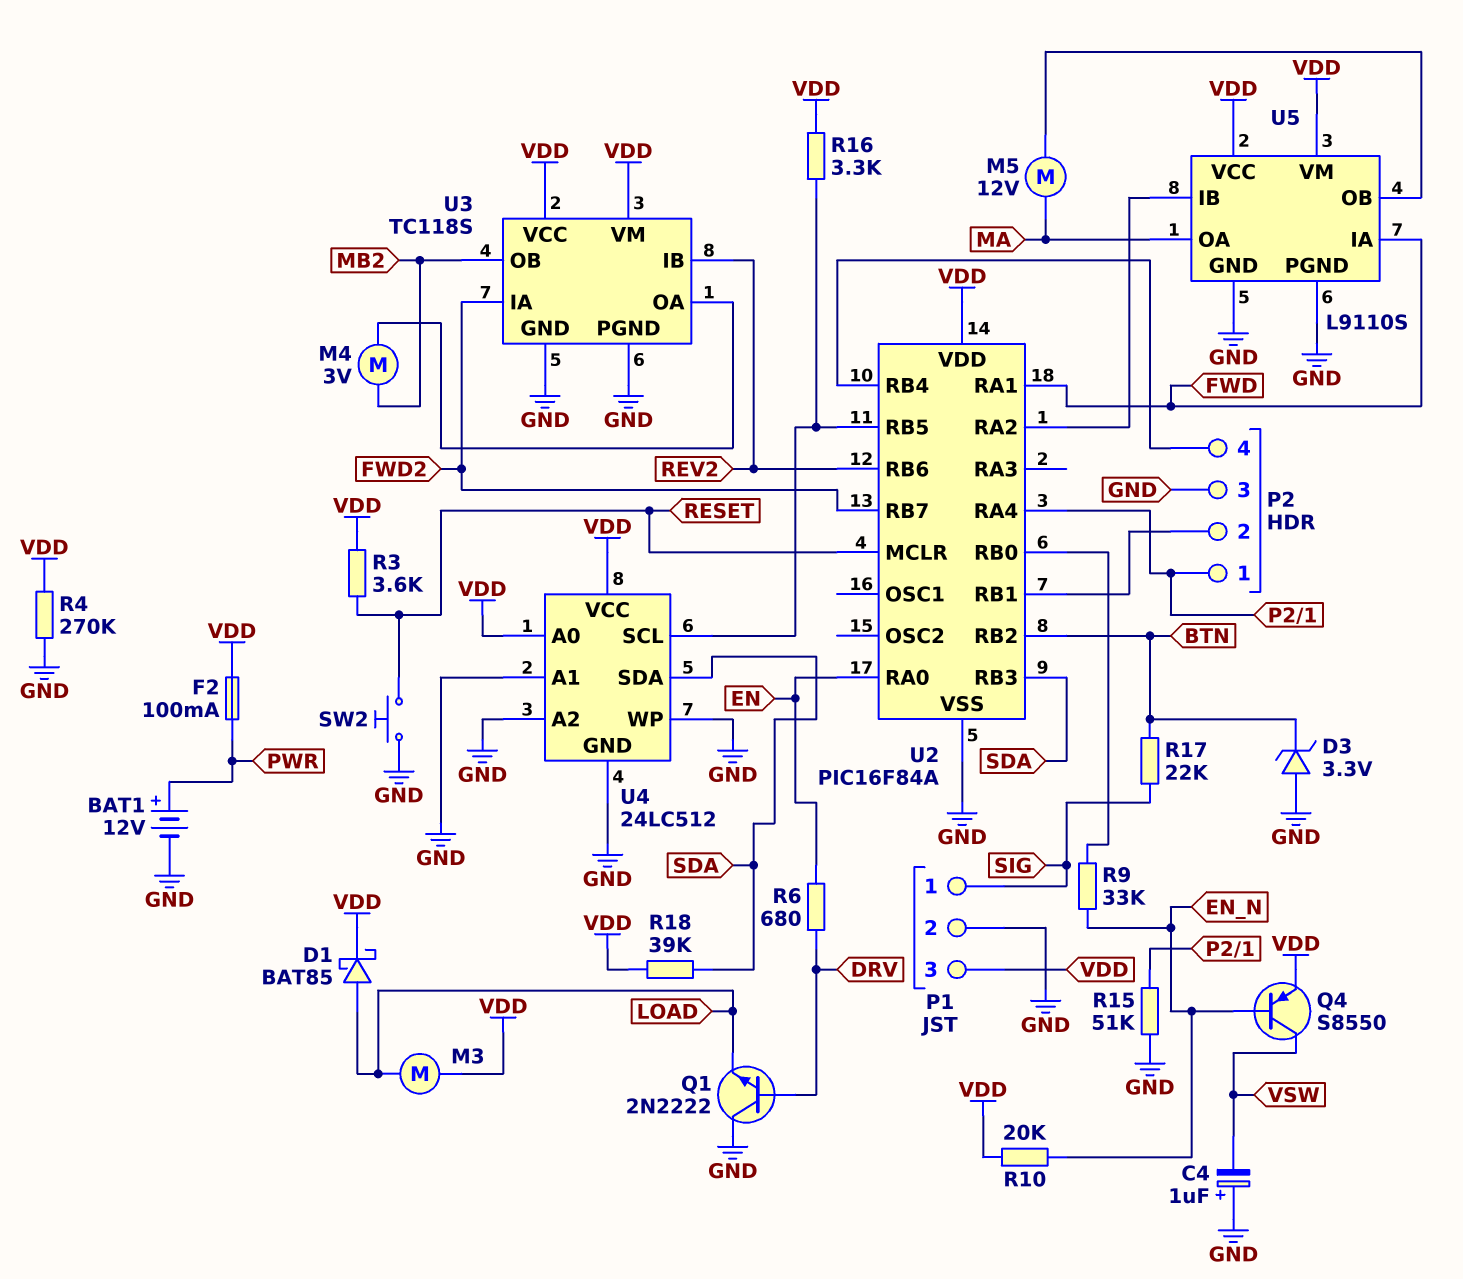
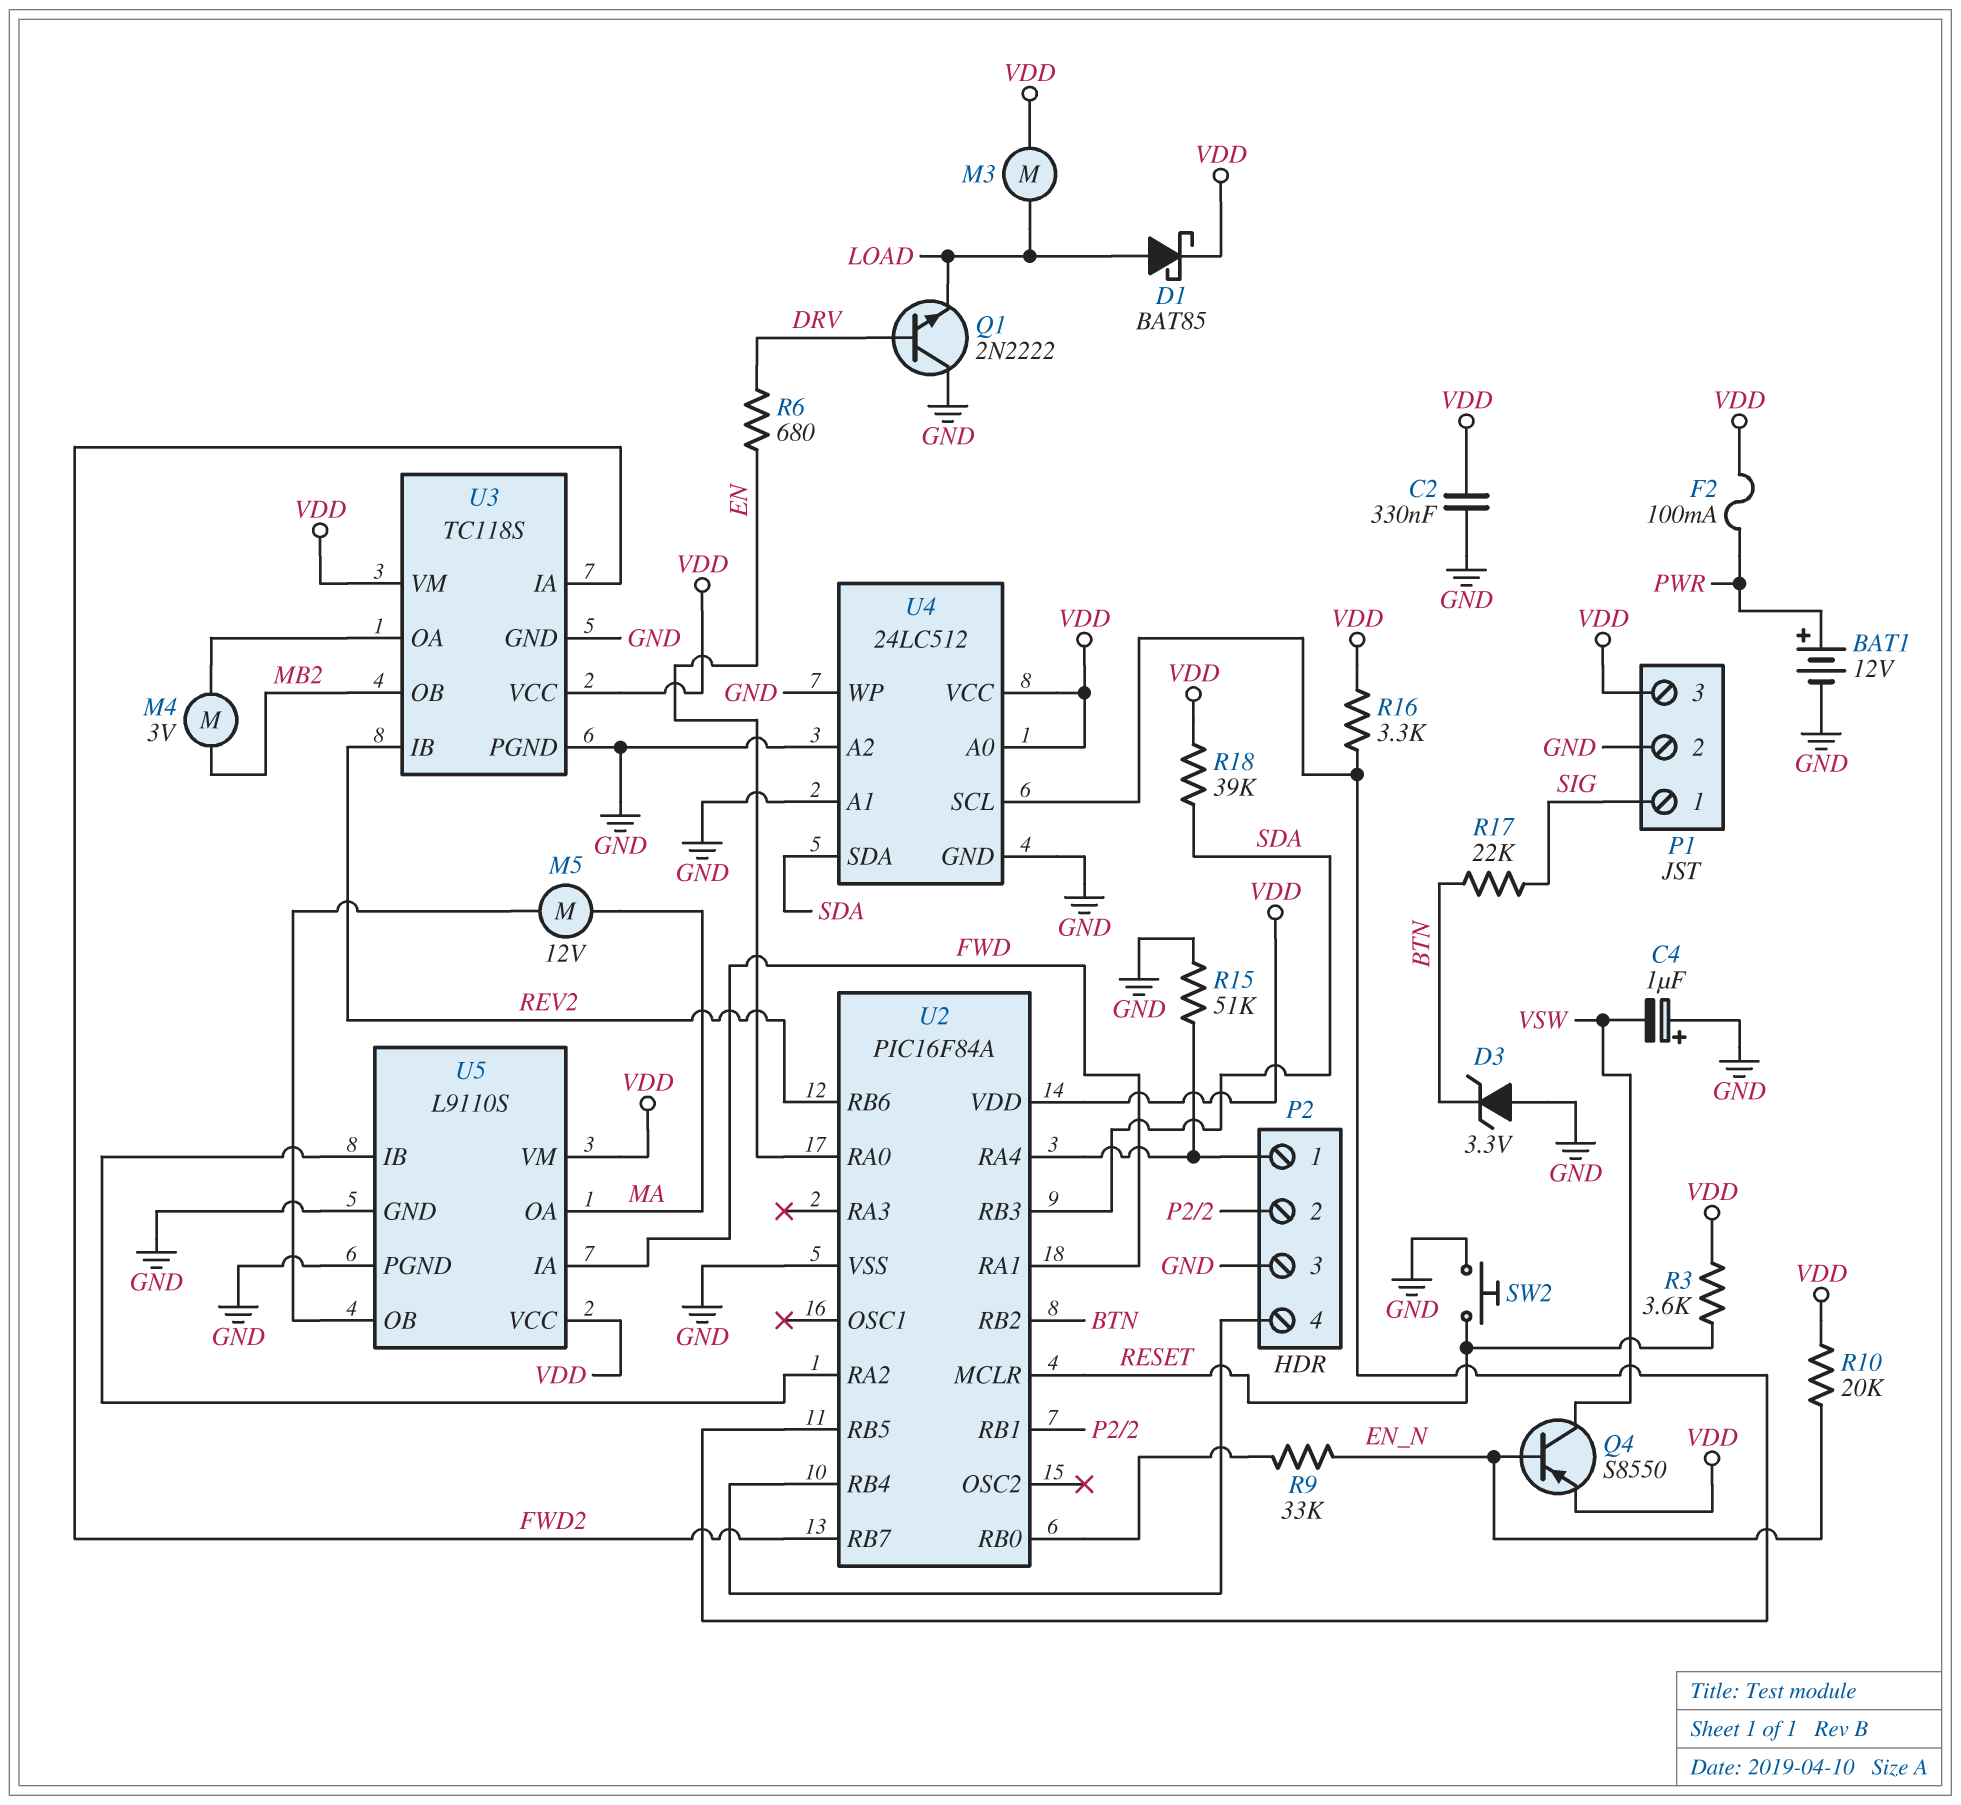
C2: none -> 330nF (GND, VDD)
R4: 270k (GND, VDD) -> none

